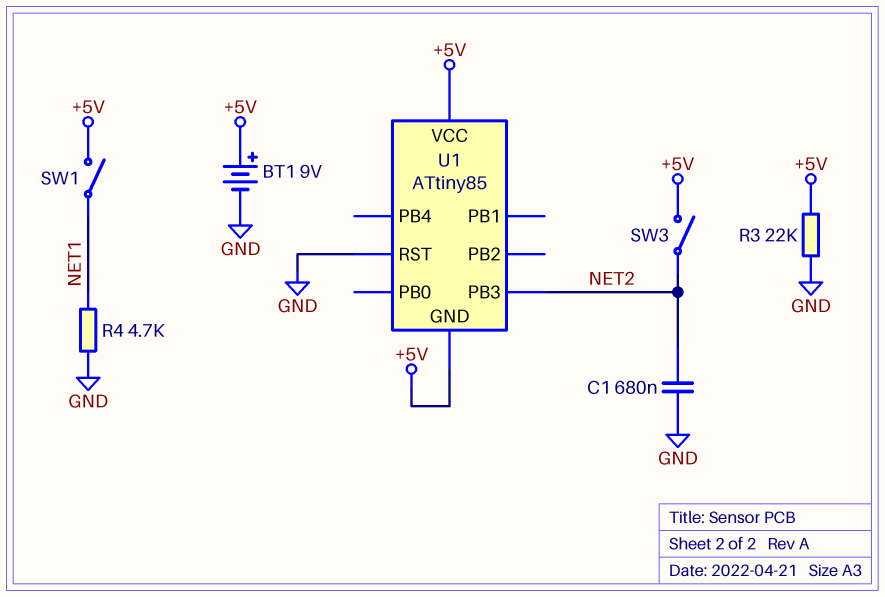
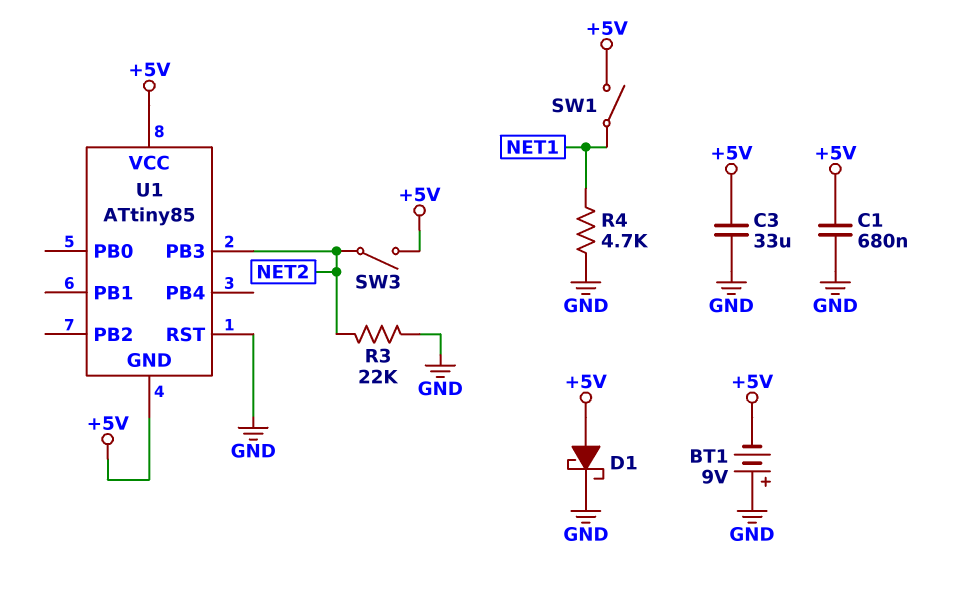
BT1: 9V (plus +5V, minus GND) -> 9V (plus GND, minus +5V)
C1: 680nF (GND, NET2) -> 680nF (+5V, GND)
C3: none -> 33uF (+5V, GND)
D1: none -> schottky (A +5V, K GND)
R3: 22k (+5V, GND) -> 22k (GND, NET2)

